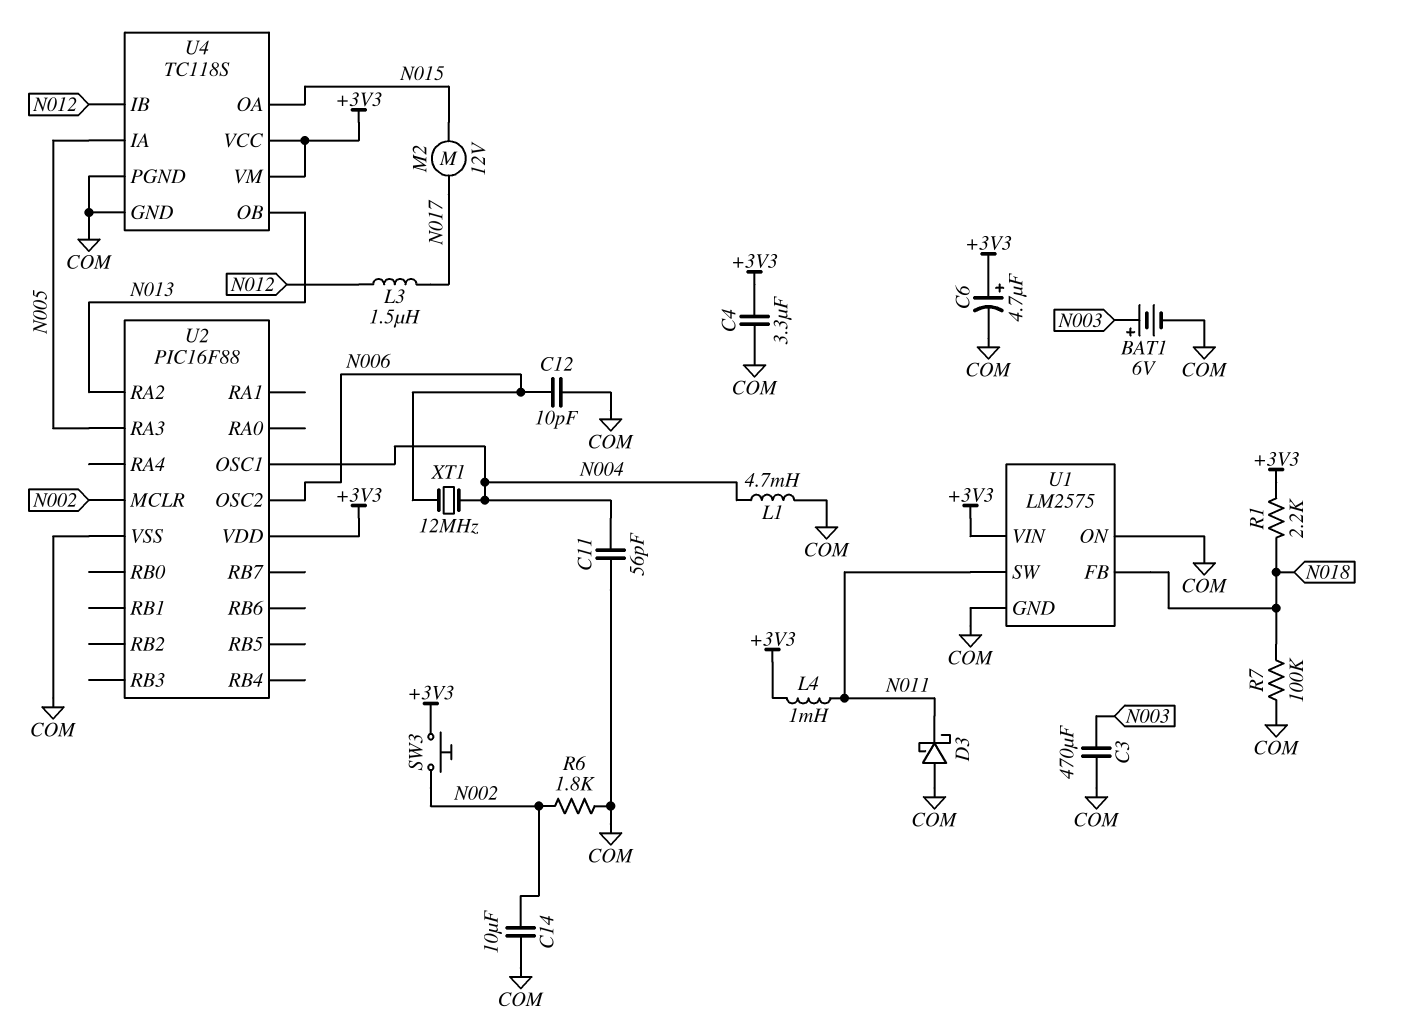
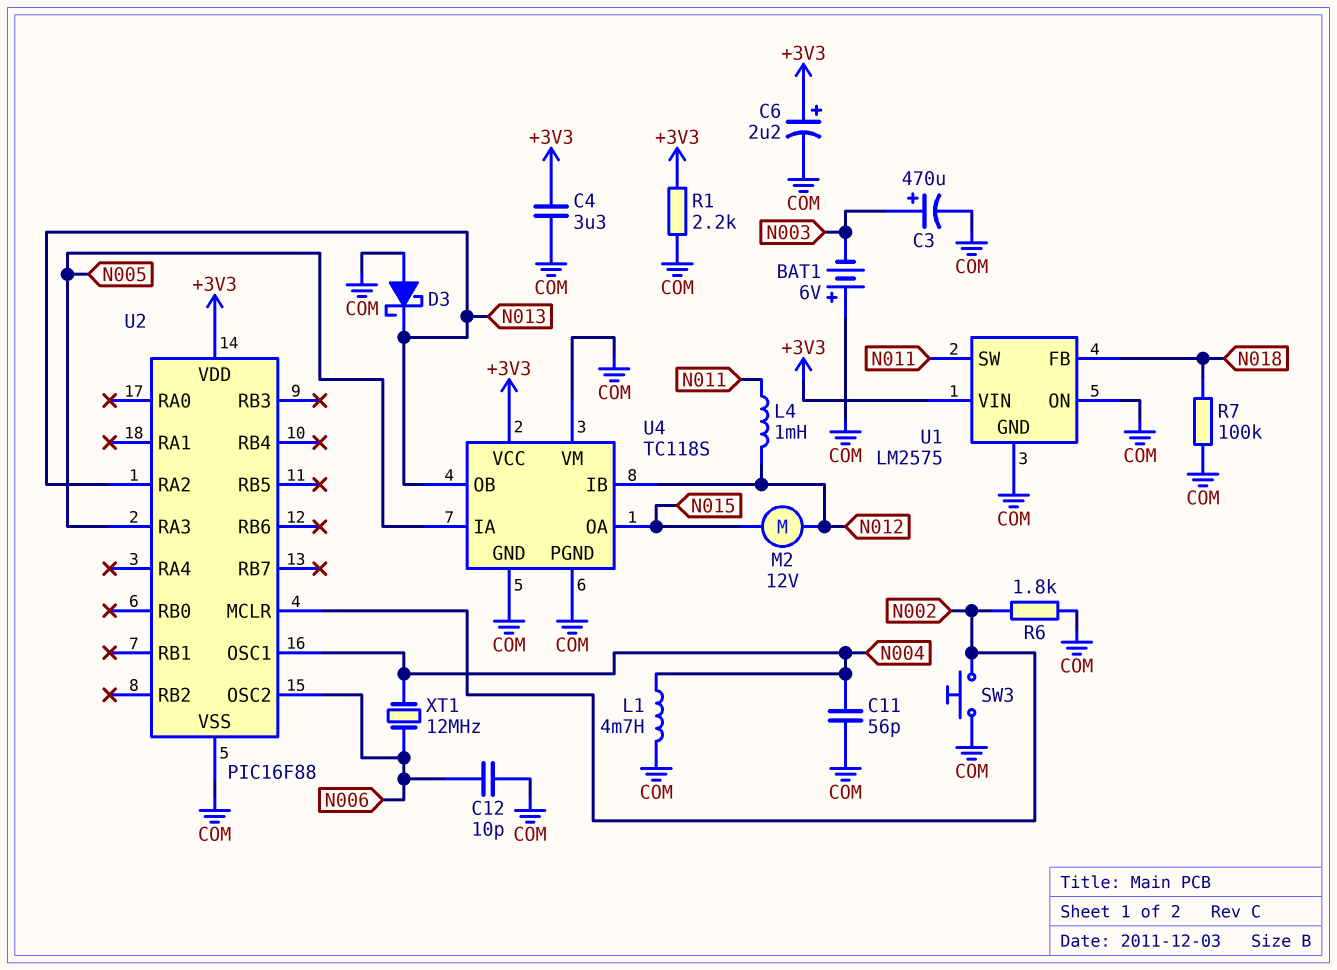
BAT1: 6V (plus N003, minus COM) -> 6V (plus COM, minus N003)
C3: 470uF (COM, N003) -> 470uF (plus N003, minus COM)
C6: 4.7uF (plus +3V3, minus COM) -> 2.2uF (plus +3V3, minus COM)
C14: 10uF (COM, N002) -> none
D3: schottky (A COM, K N011) -> schottky (A COM, K N013)
L3: 1.5uH (N012, N017) -> none
L4: 1mH (+3V3, N011) -> 1mH (N011, N012)
M2: motor 12V (N015, N017) -> motor 12V (N012, N015)
R1: 2.2k (+3V3, N018) -> 2.2k (+3V3, COM)
SW3: button (+3V3, N002) -> button (COM, N002)
U4 pin VM: +3V3 -> COM

